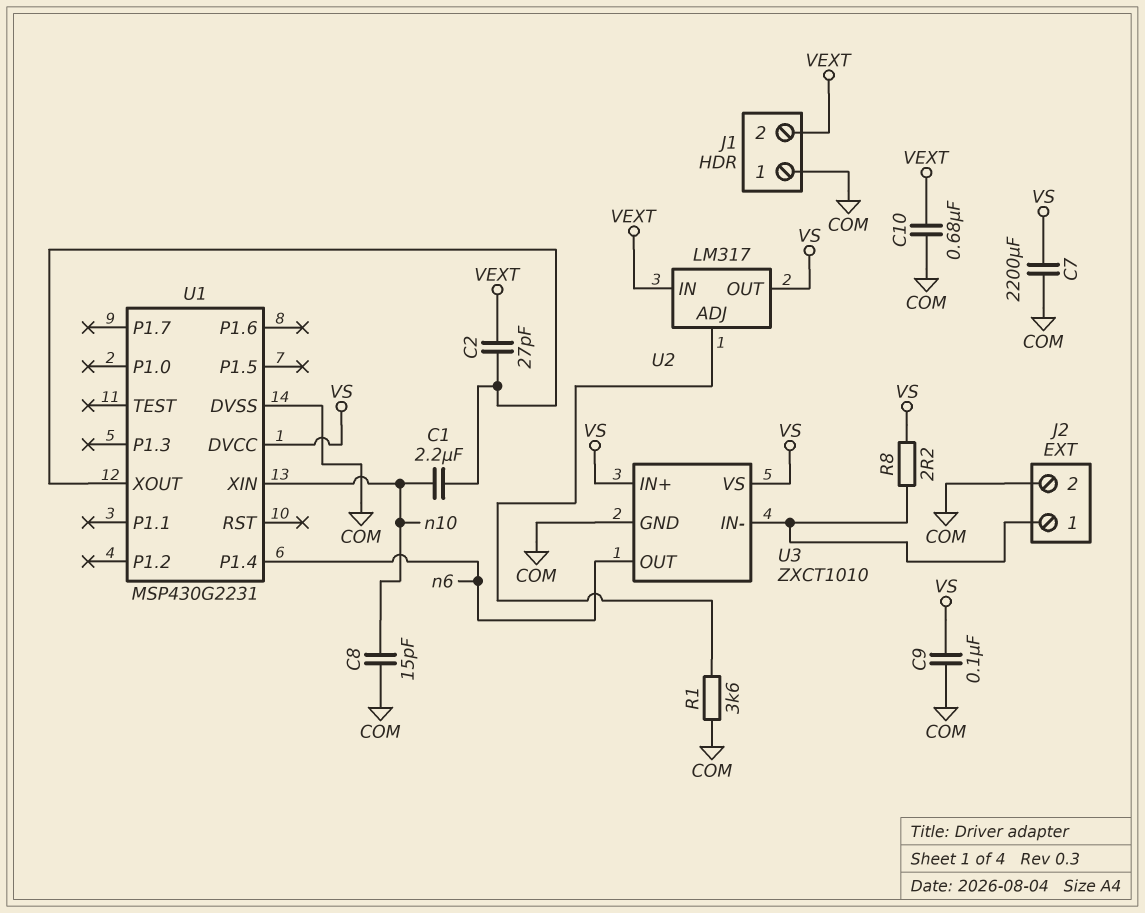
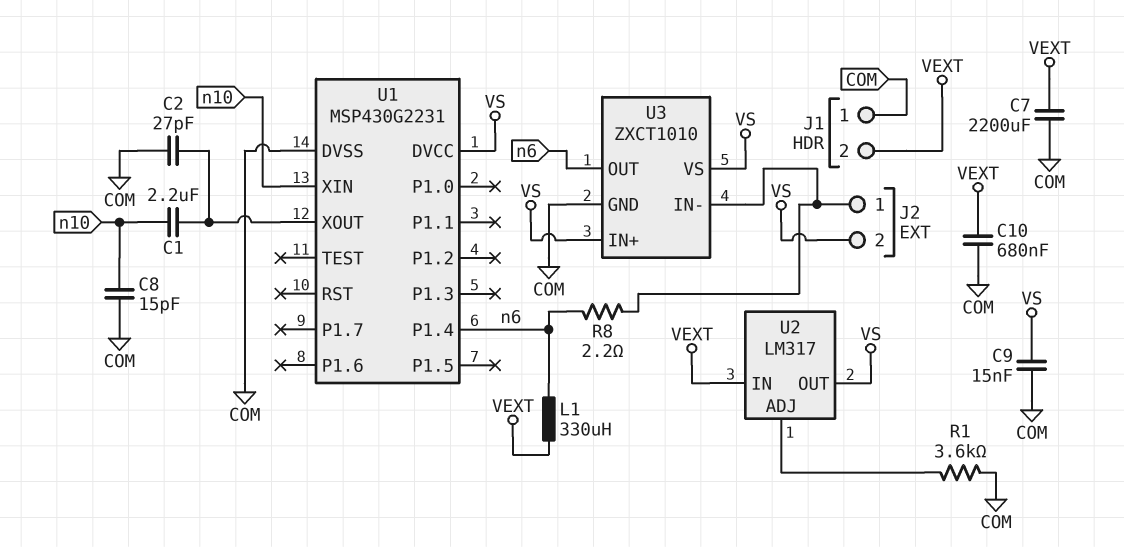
C2: 27pF (U1/XOUT, VEXT) -> 27pF (COM, U1/XOUT)
C7: 2200uF (COM, VS) -> 2200uF (COM, VEXT)
C9: 100nF (COM, VS) -> 15nF (COM, VS)
J2 pin 2: COM -> VS
L1: none -> 330uH (VEXT, n6)
R8: 2.2 (J2/1, VS) -> 2.2 (J2/1, n6)

